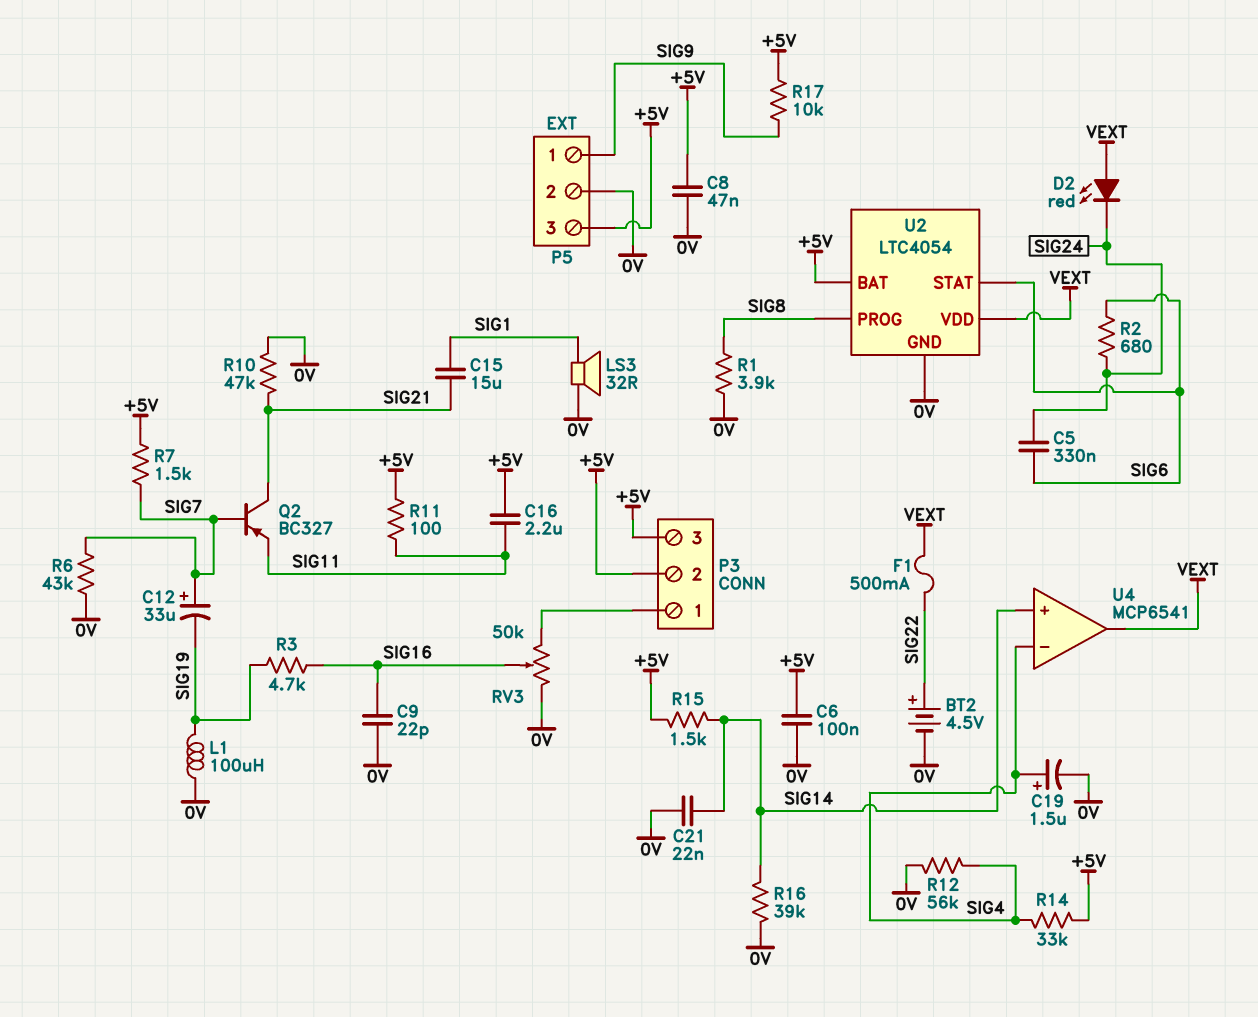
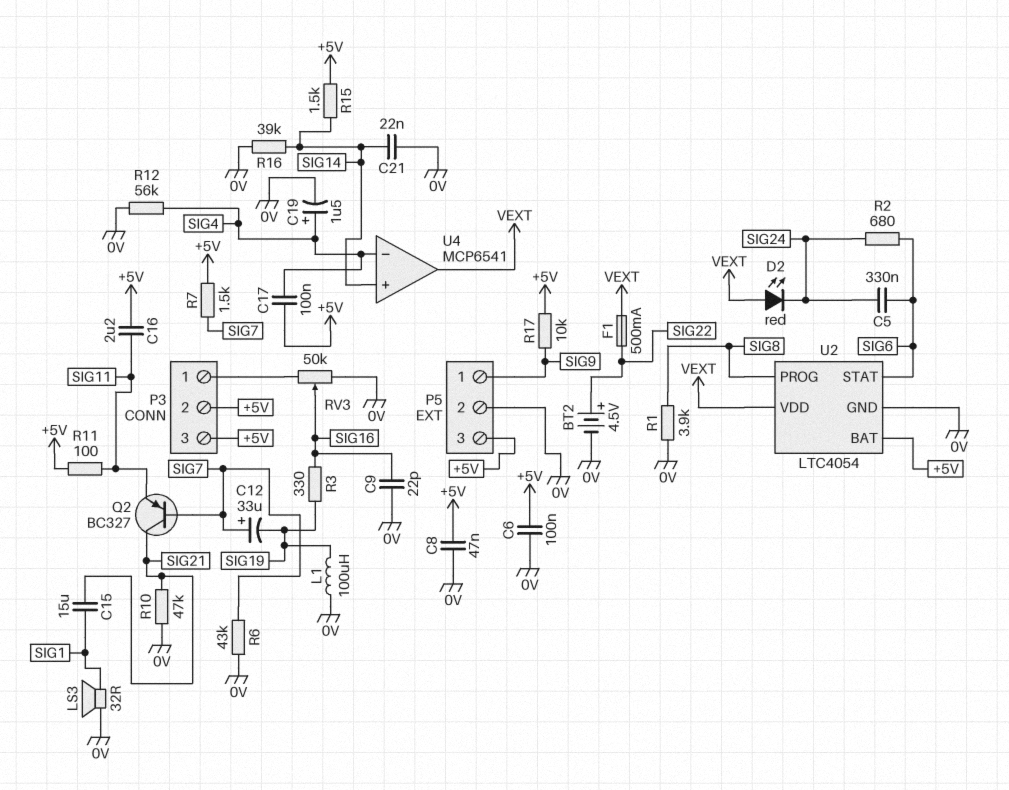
C17: none -> 100nF (+5V, SIG4)
R3: 4.7k (SIG16, SIG19) -> 330 (SIG16, SIG19)
R14: 33k (+5V, SIG4) -> none

